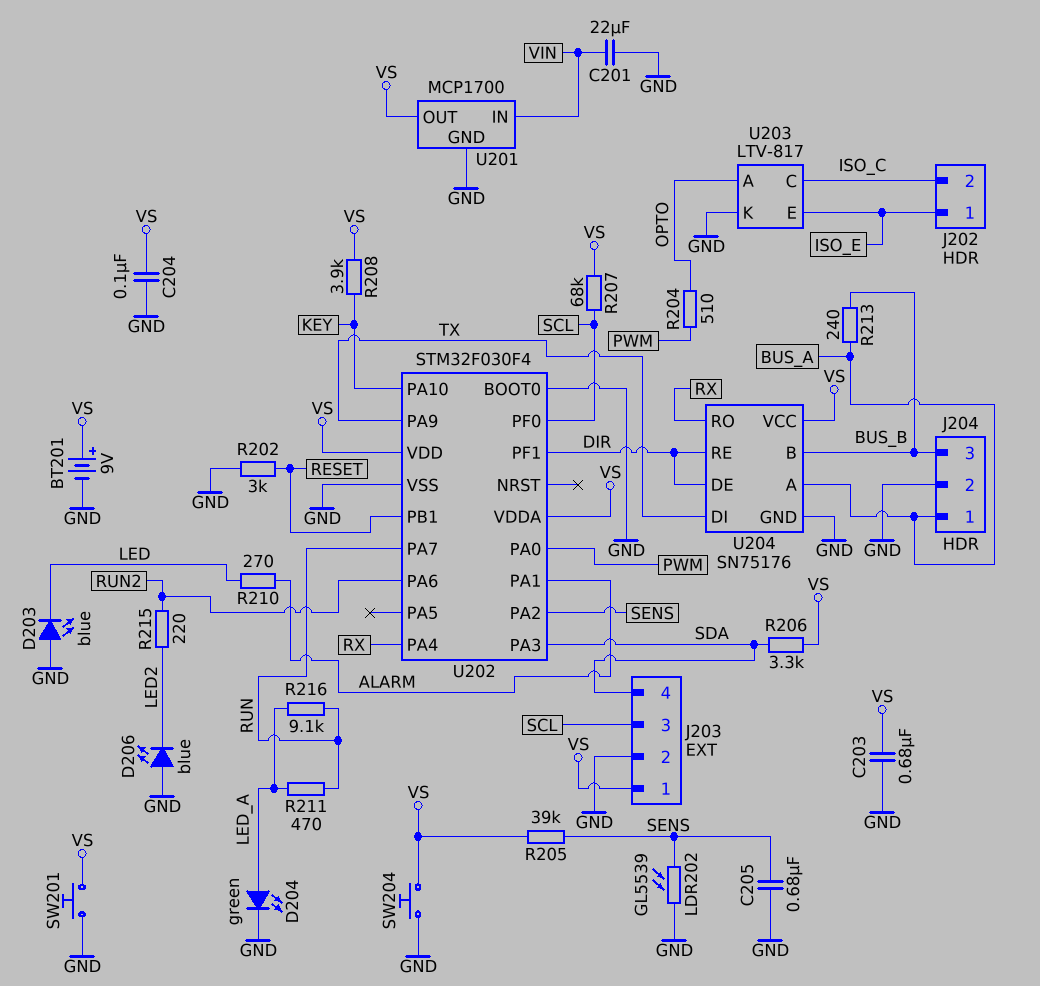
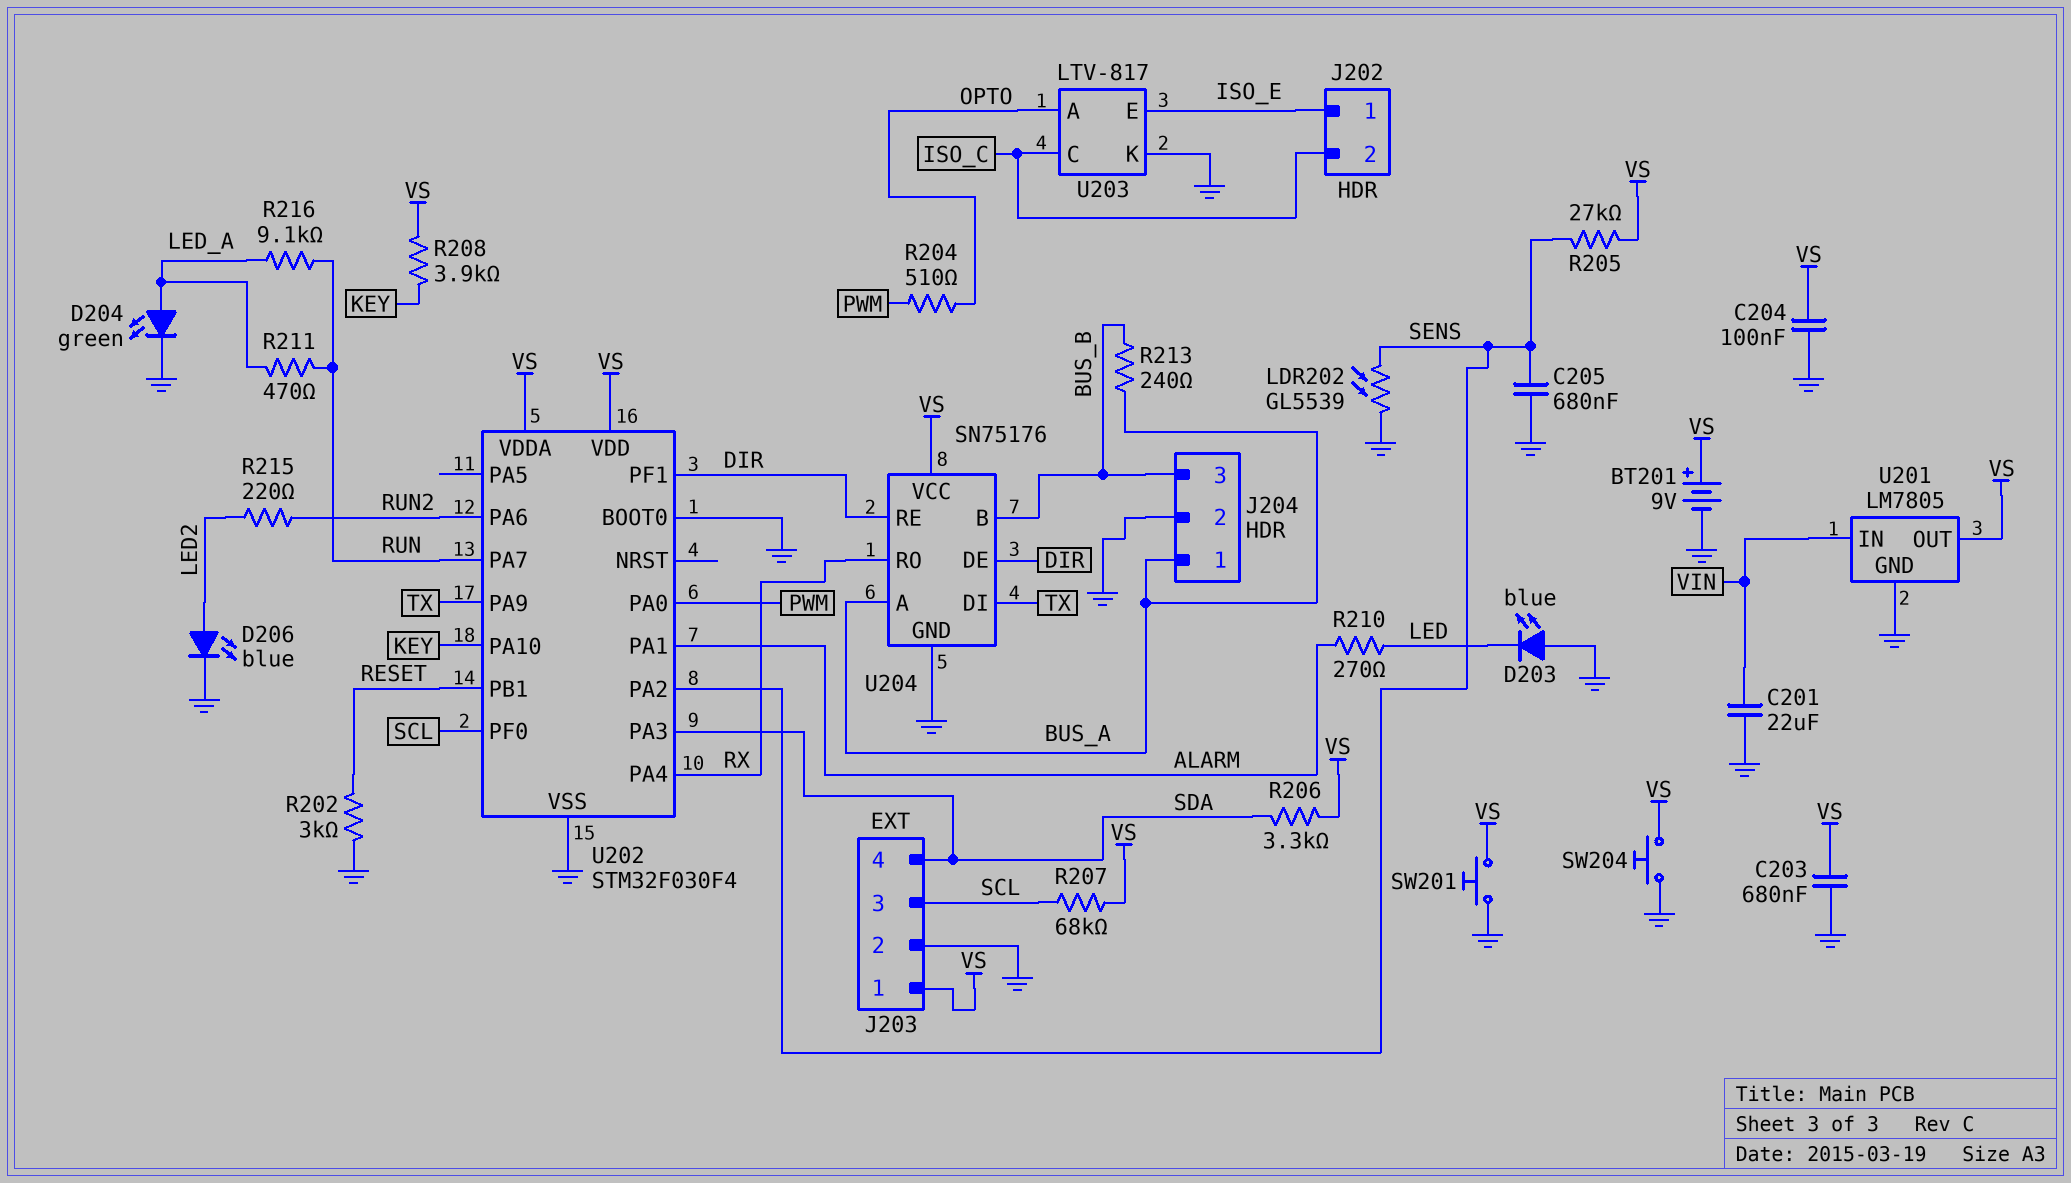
D206: LED blue (A GND, K LED2) -> LED blue (A LED2, K GND)
R205: 39k (SENS, VS) -> 27k (SENS, VS)
U201: MCP1700 -> LM7805

